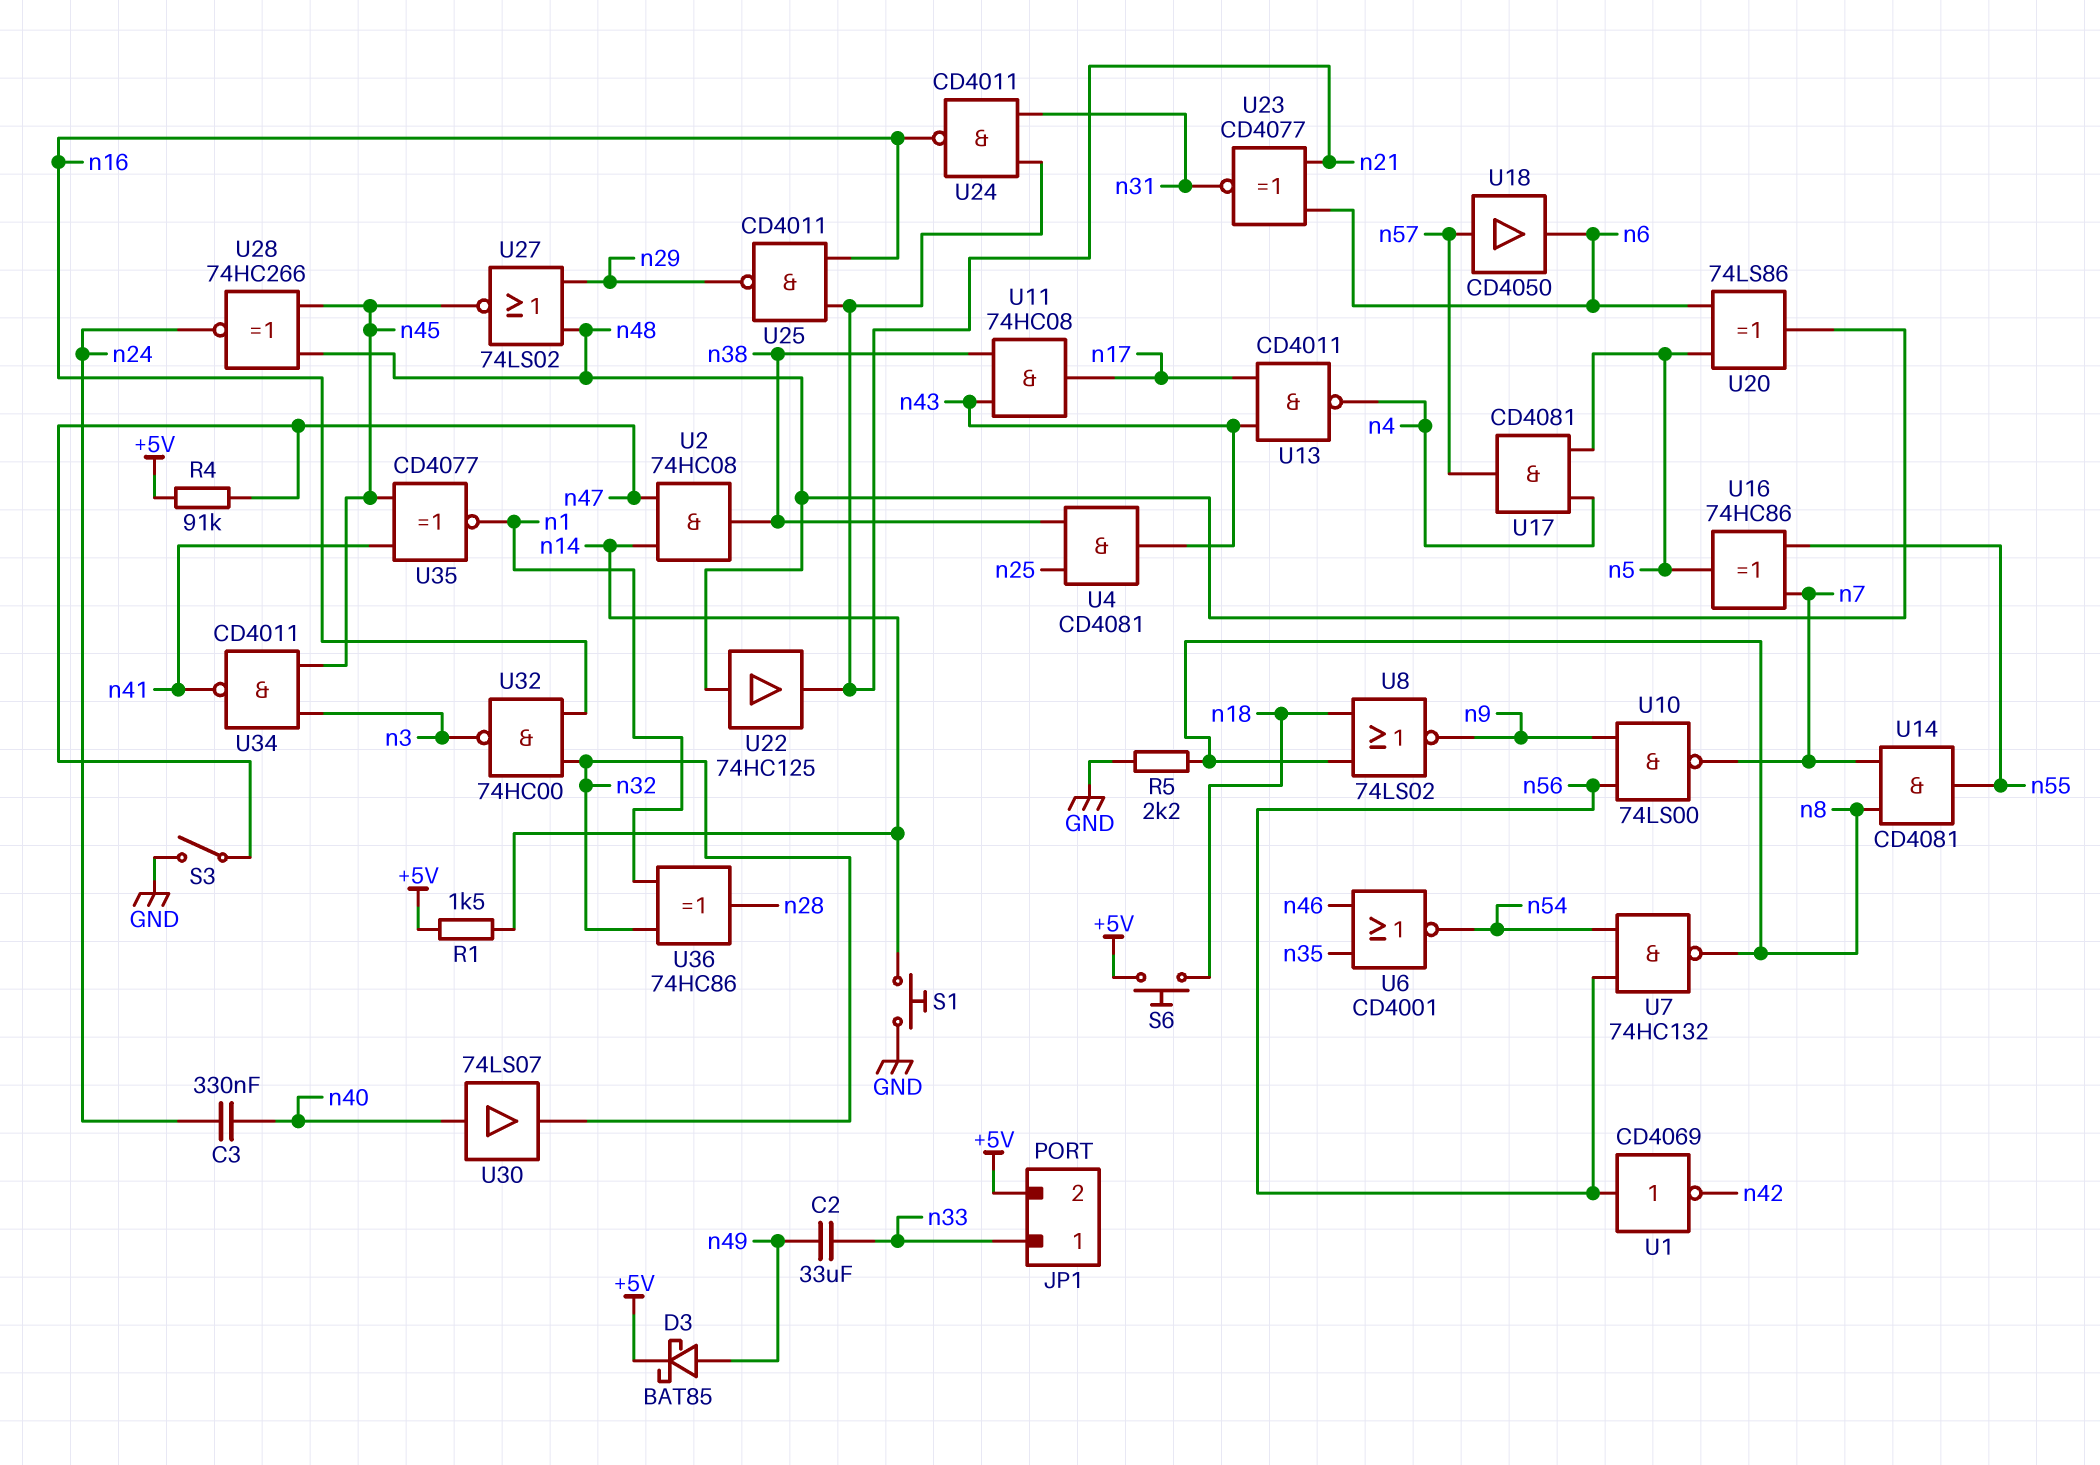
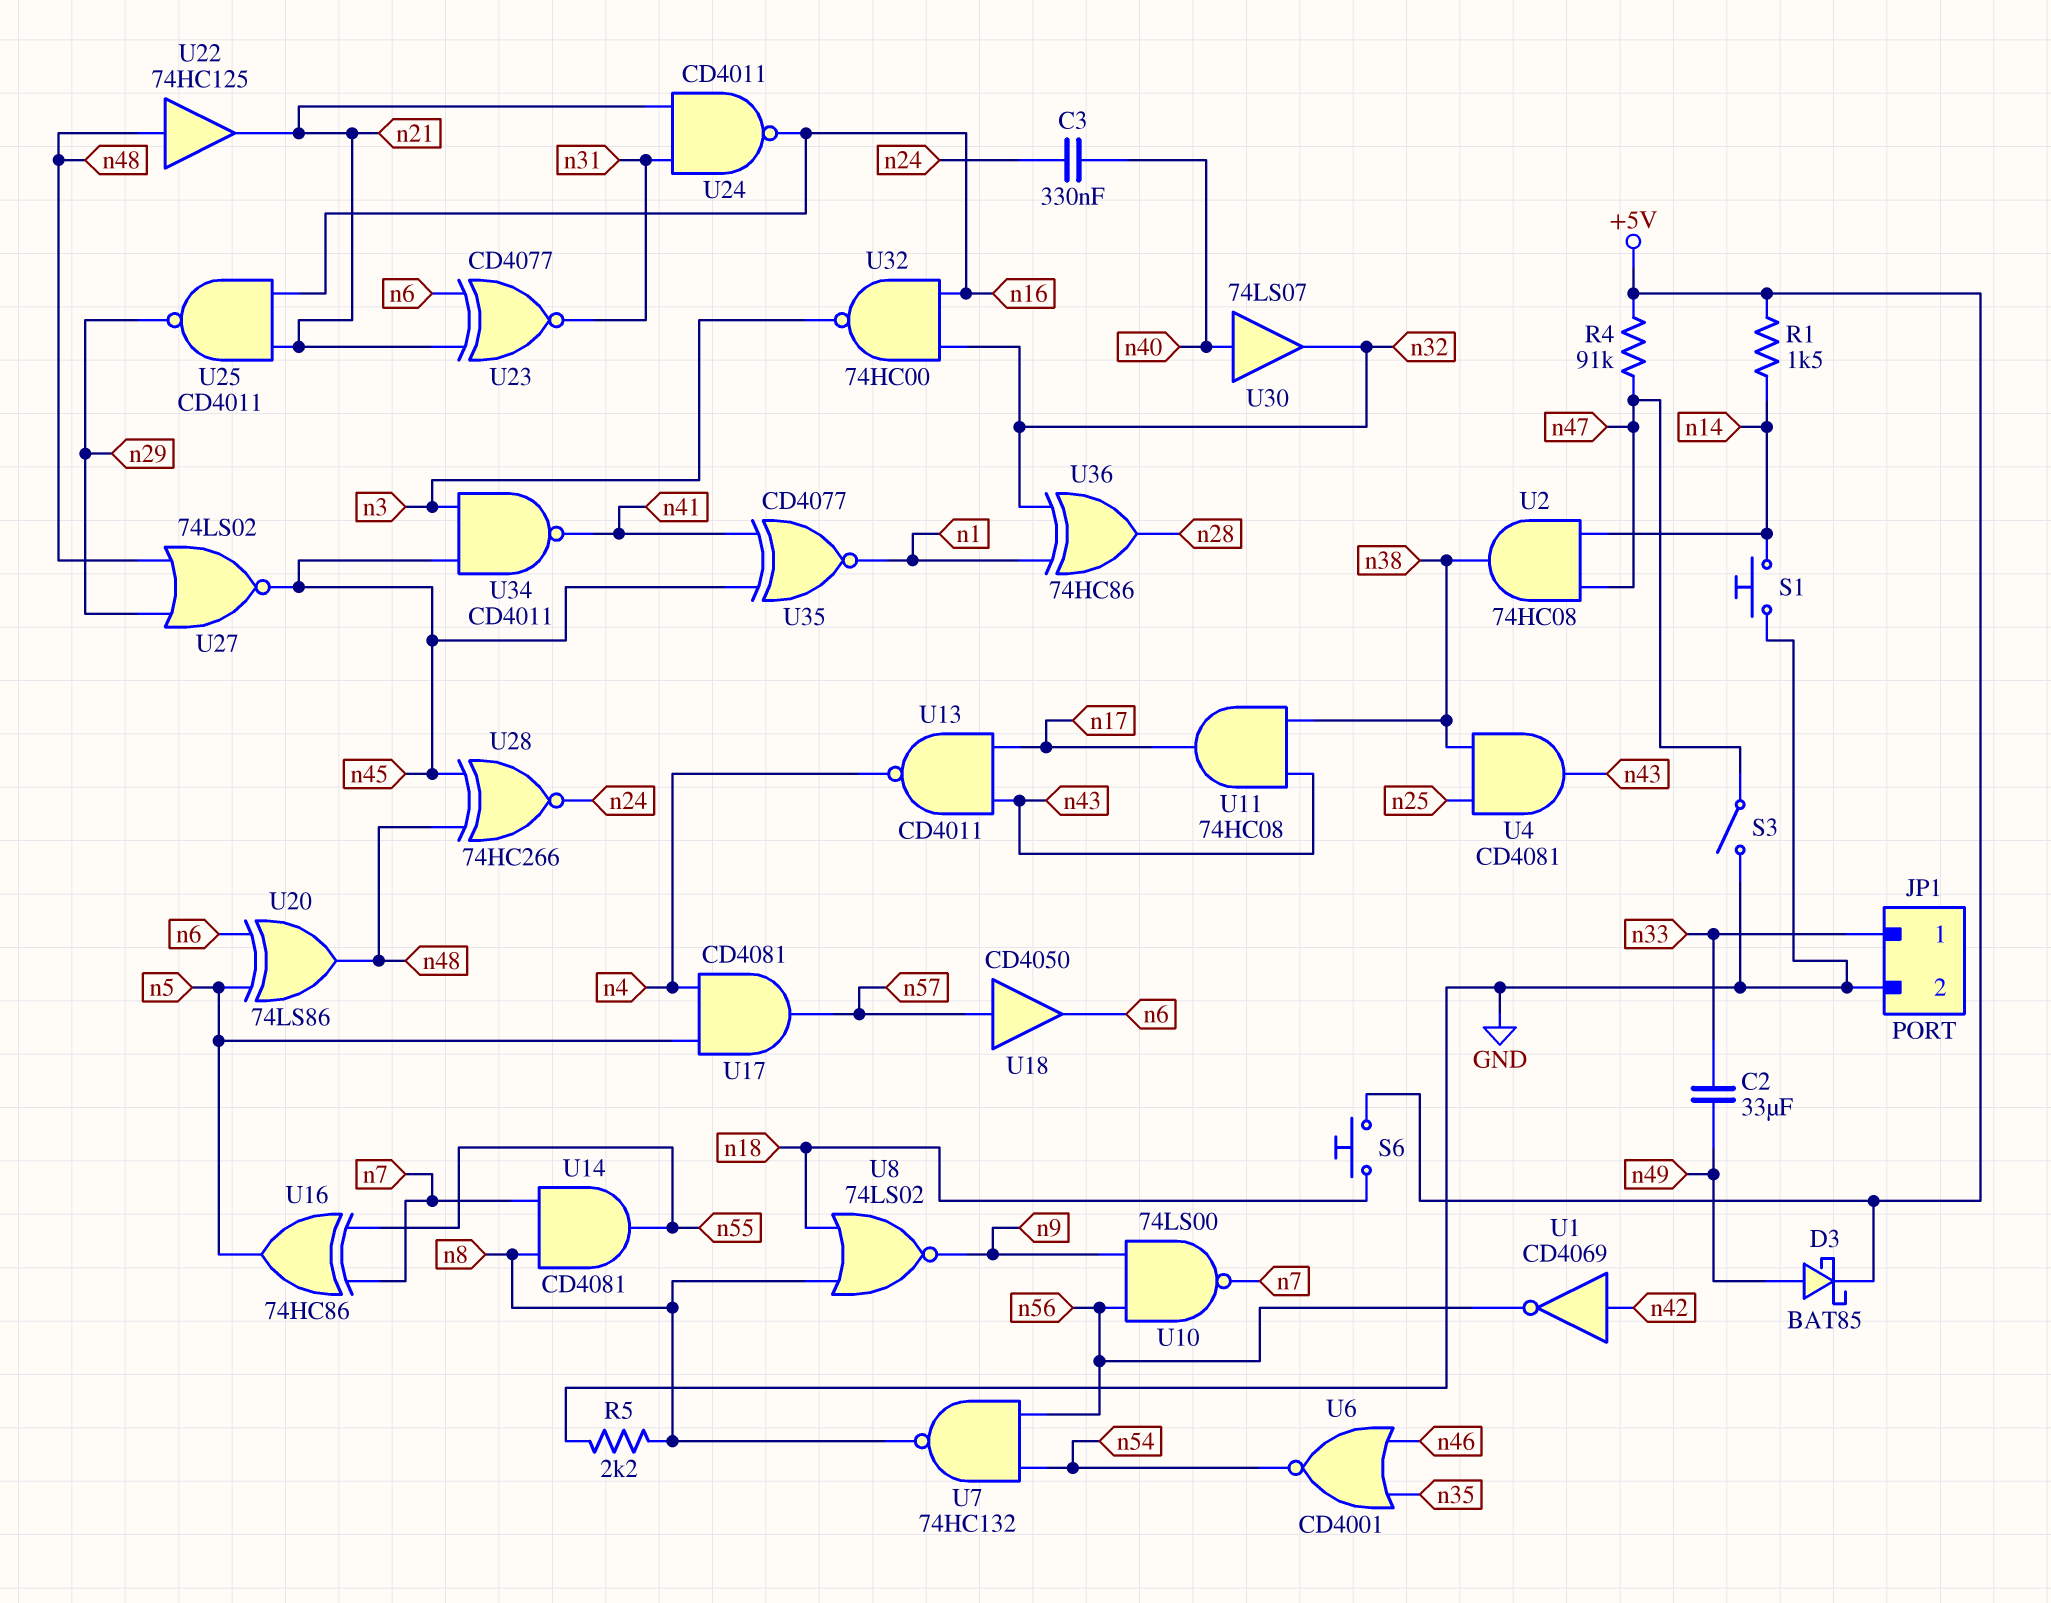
JP1 pin 2: +5V -> GND
U1: NOT CD4069 (in n56, out n42) -> NOT CD4069 (in n42, out n56)

